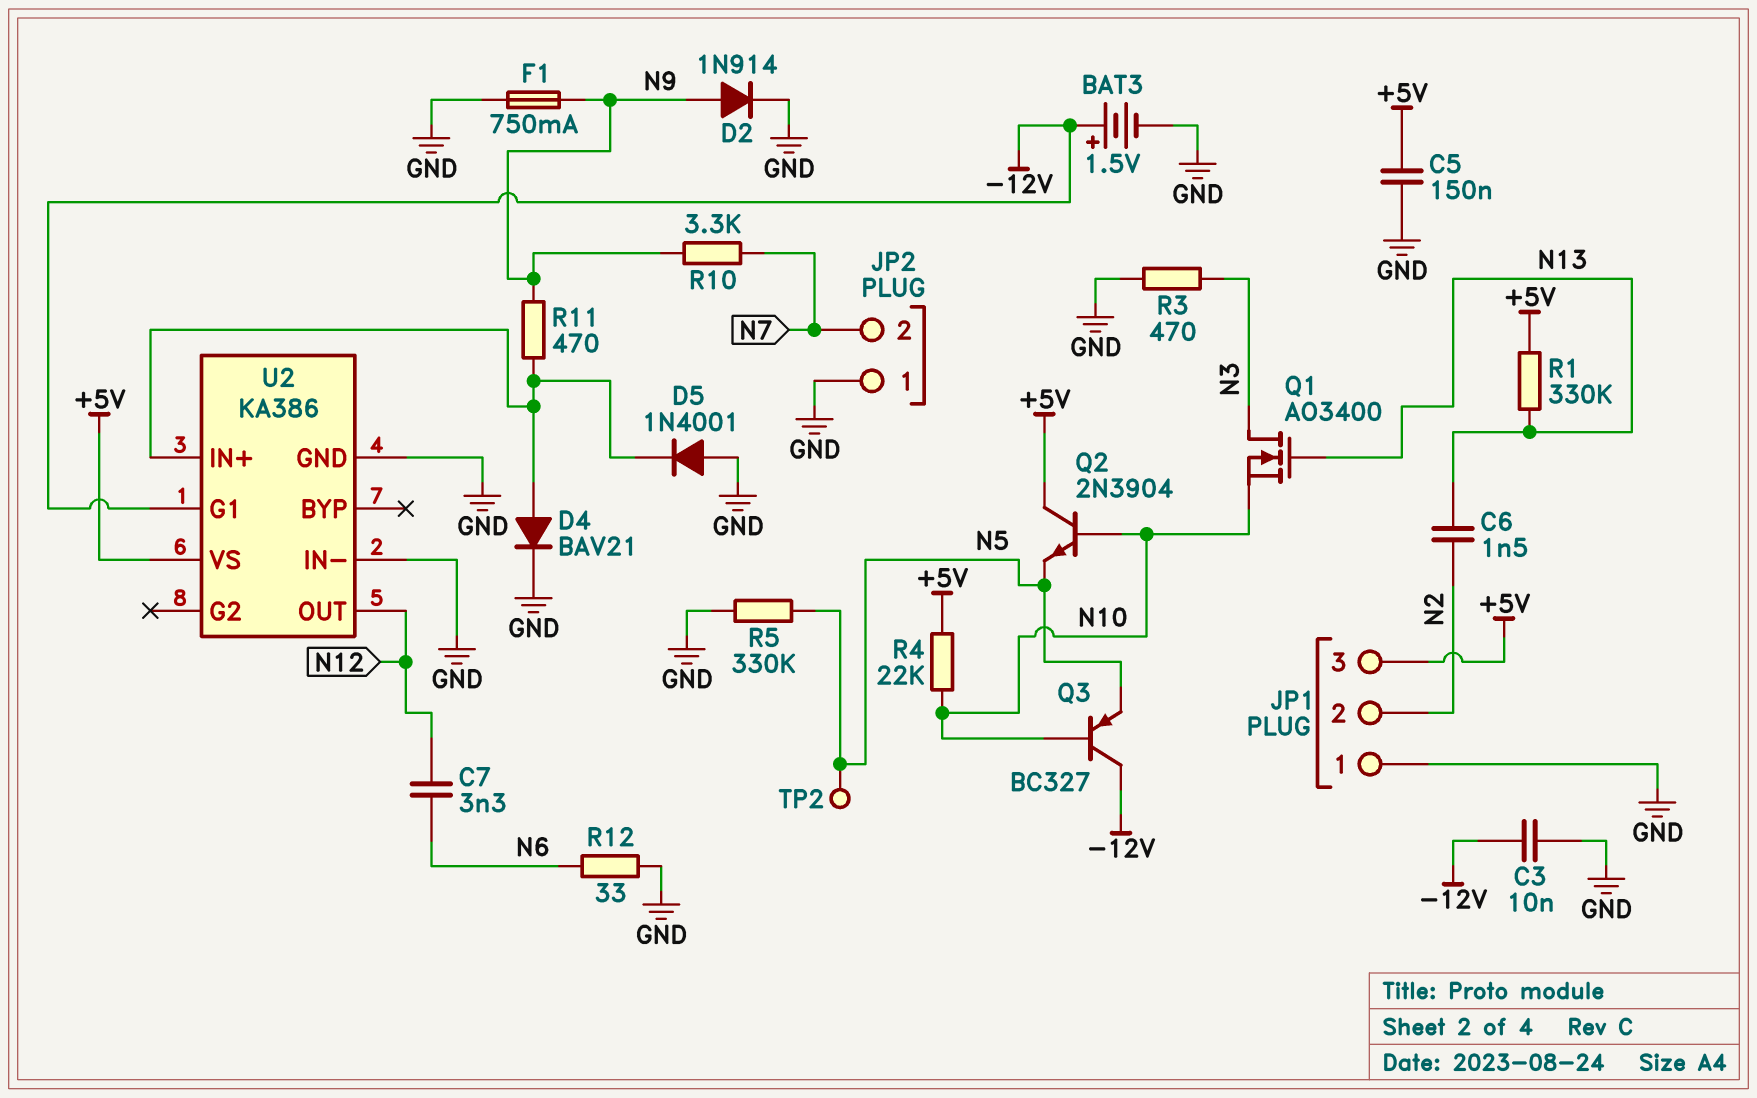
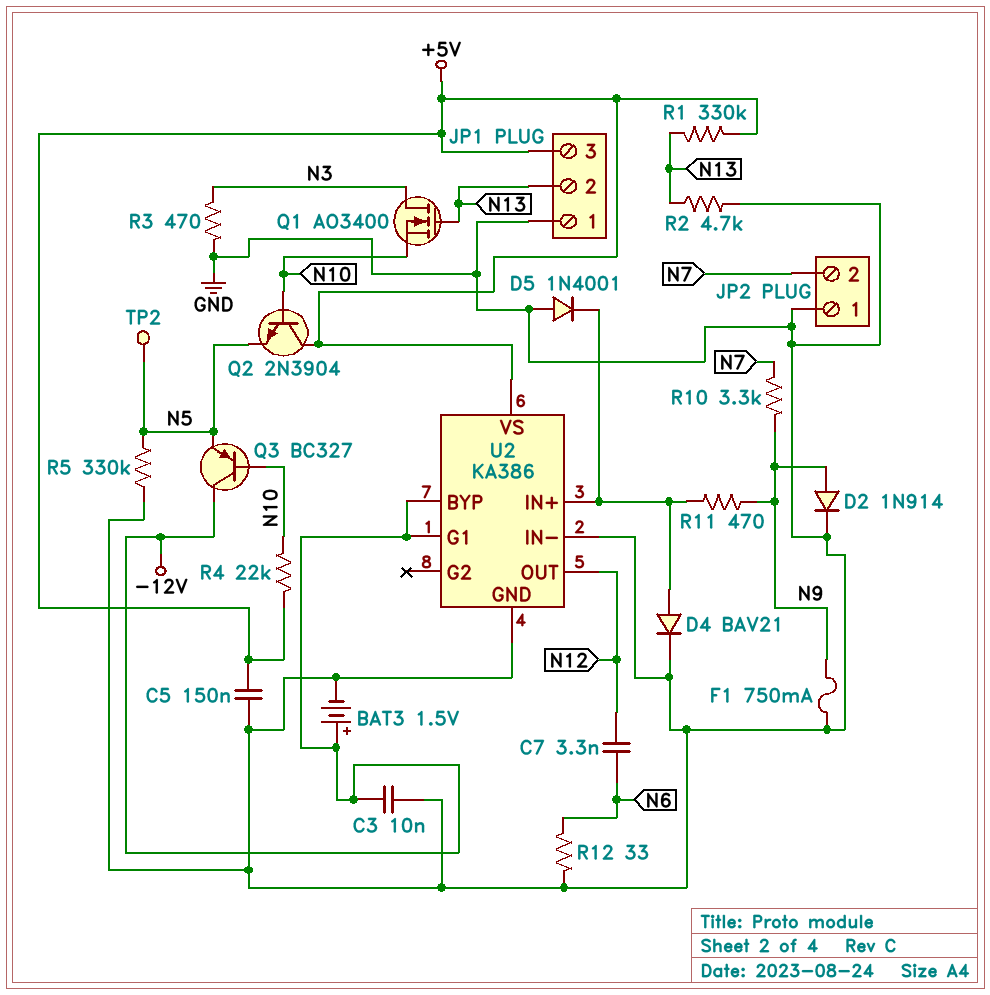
C6: 1.5nF (N2, N13) -> none
JP1 pin 2: N2 -> N13
R2: none -> 4.7k (GND, N13)
U2 pin BYP: none -> -12V

